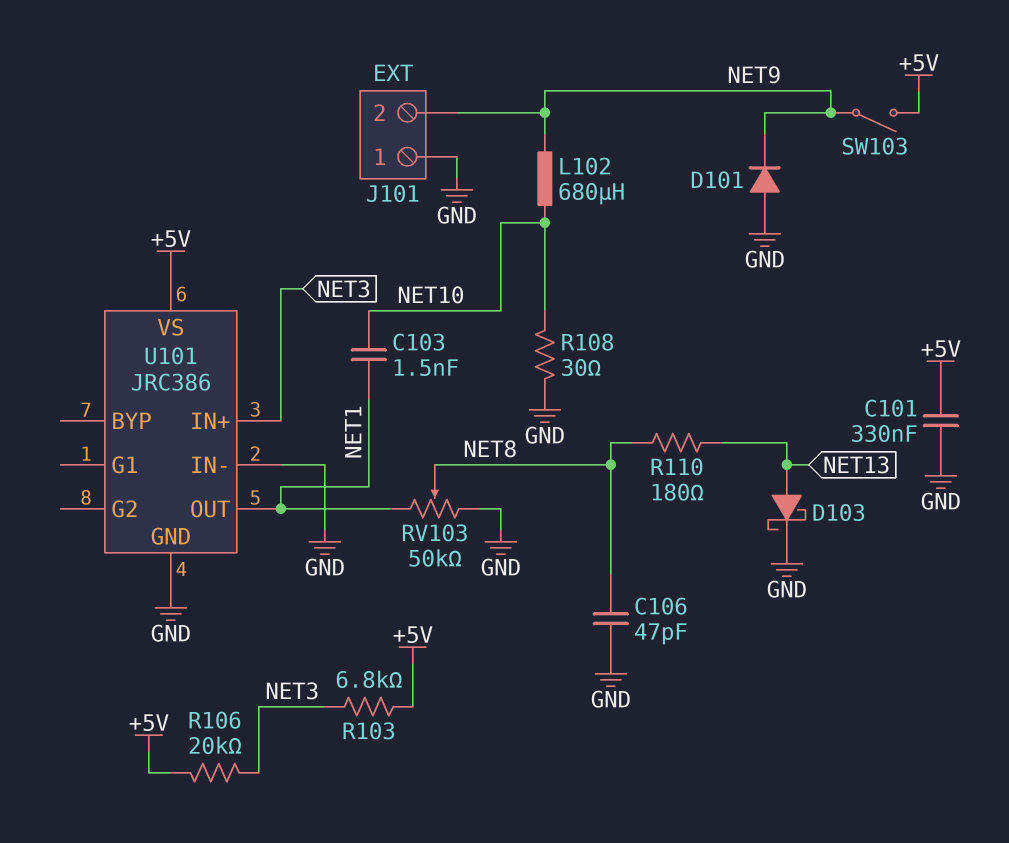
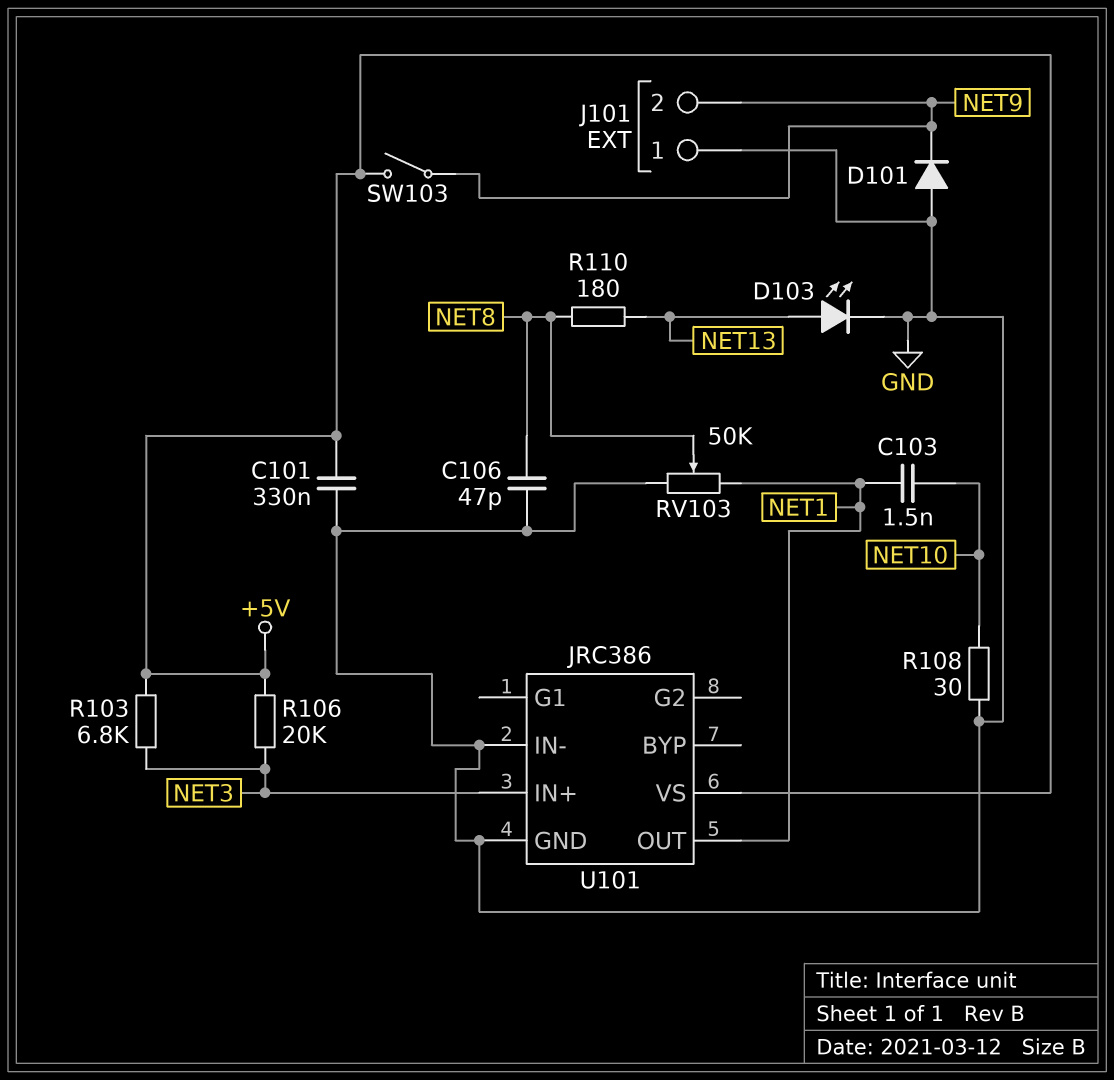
D103: schottky (A NET13, K GND) -> LED (A NET13, K GND)
L102: 680uH (NET9, NET10) -> none

